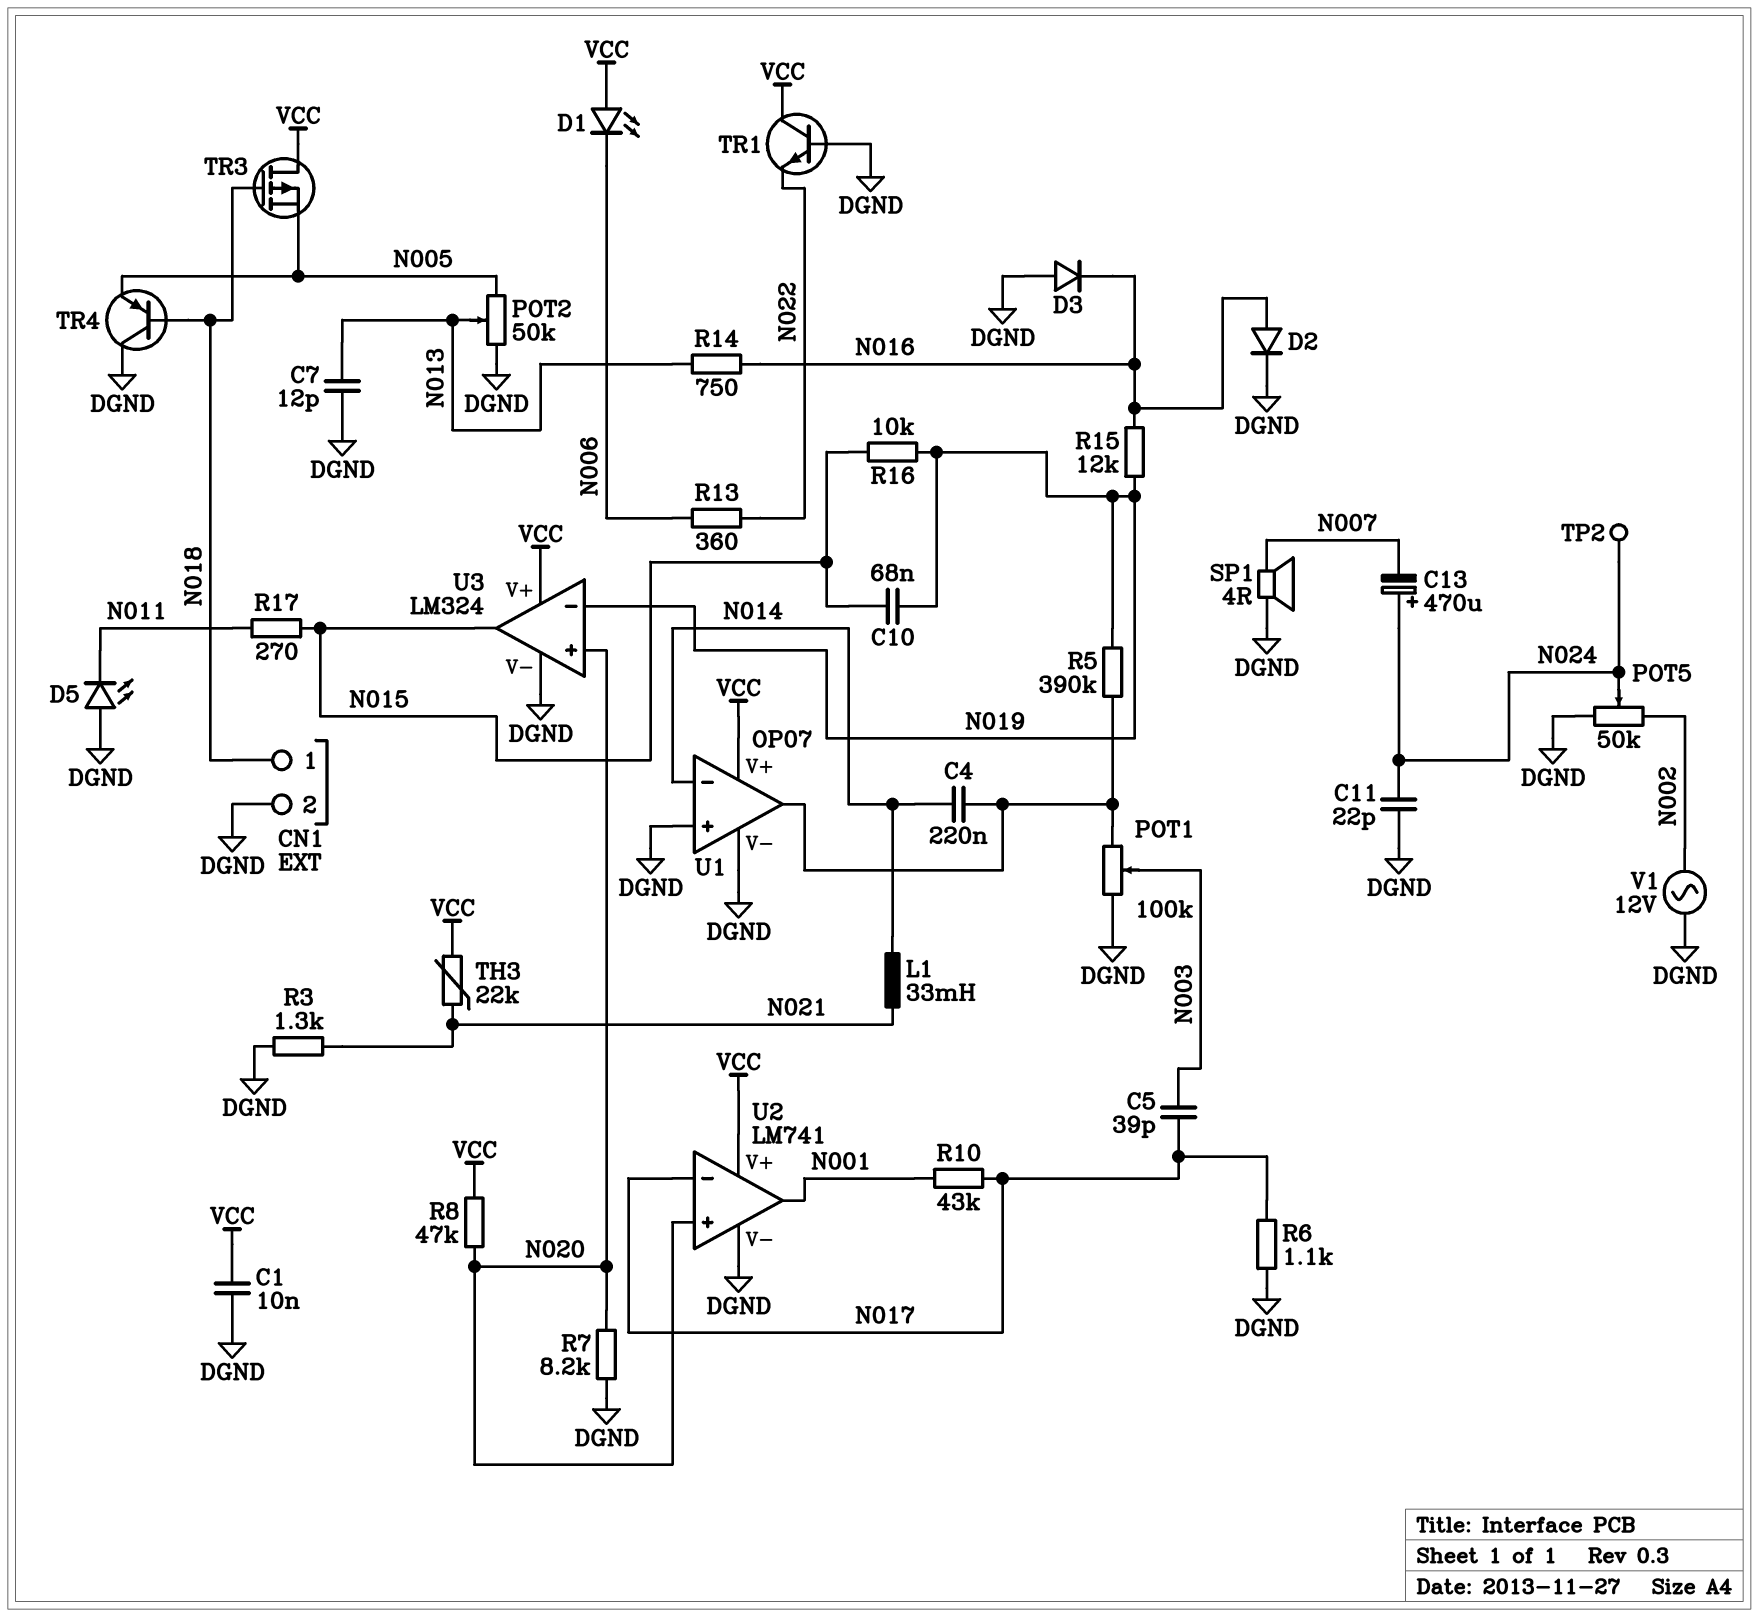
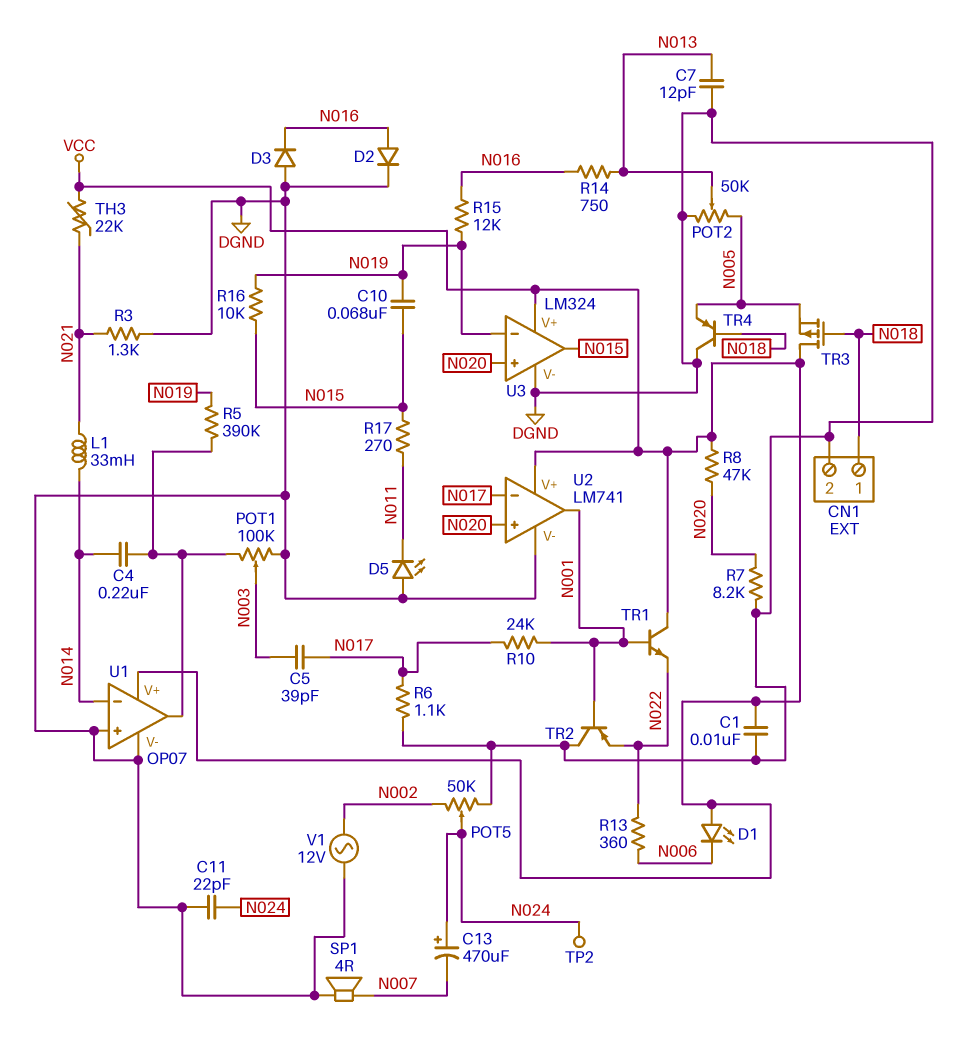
R10: 43k (N001, N017) -> 24k (N001, N017)
TR1: NPN (B DGND, C VCC, E N022) -> NPN (B N001, C VCC, E N022)
TR2: none -> PNP (B N001, C DGND, E N022)

